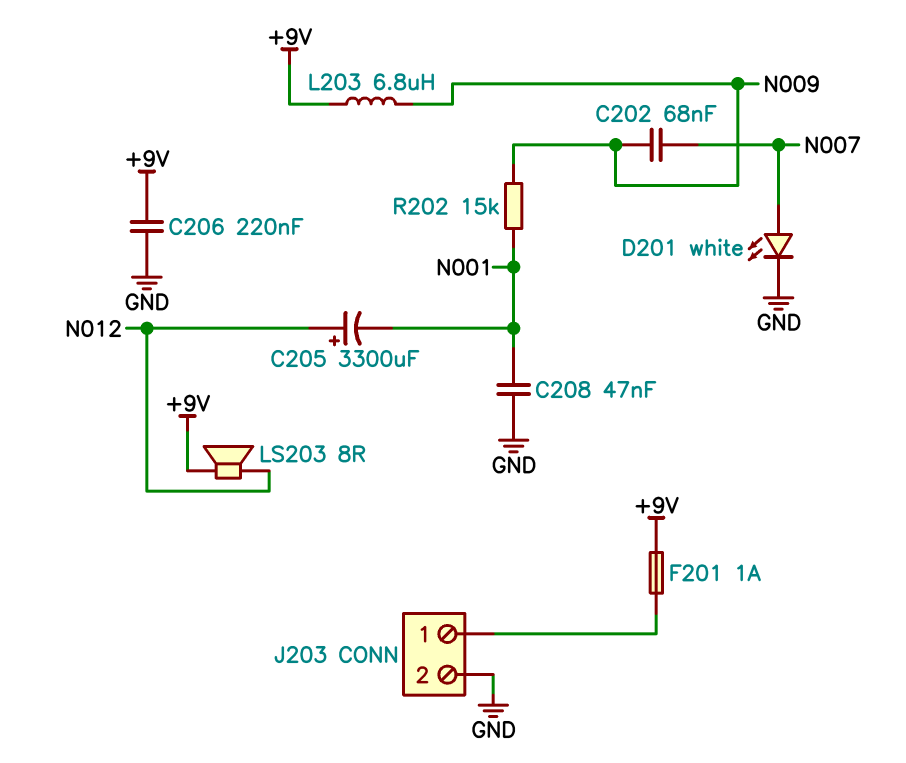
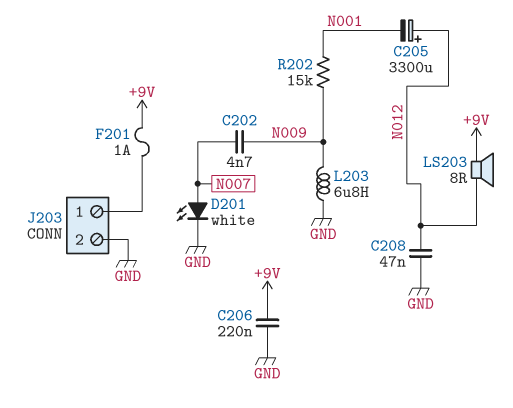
C202: 68nF (N007, N009) -> 4.7nF (N007, N009)
C208: 47nF (GND, N001) -> 47nF (GND, N012)
L203: 6.8uH (+9V, N009) -> 6.8uH (GND, N009)

